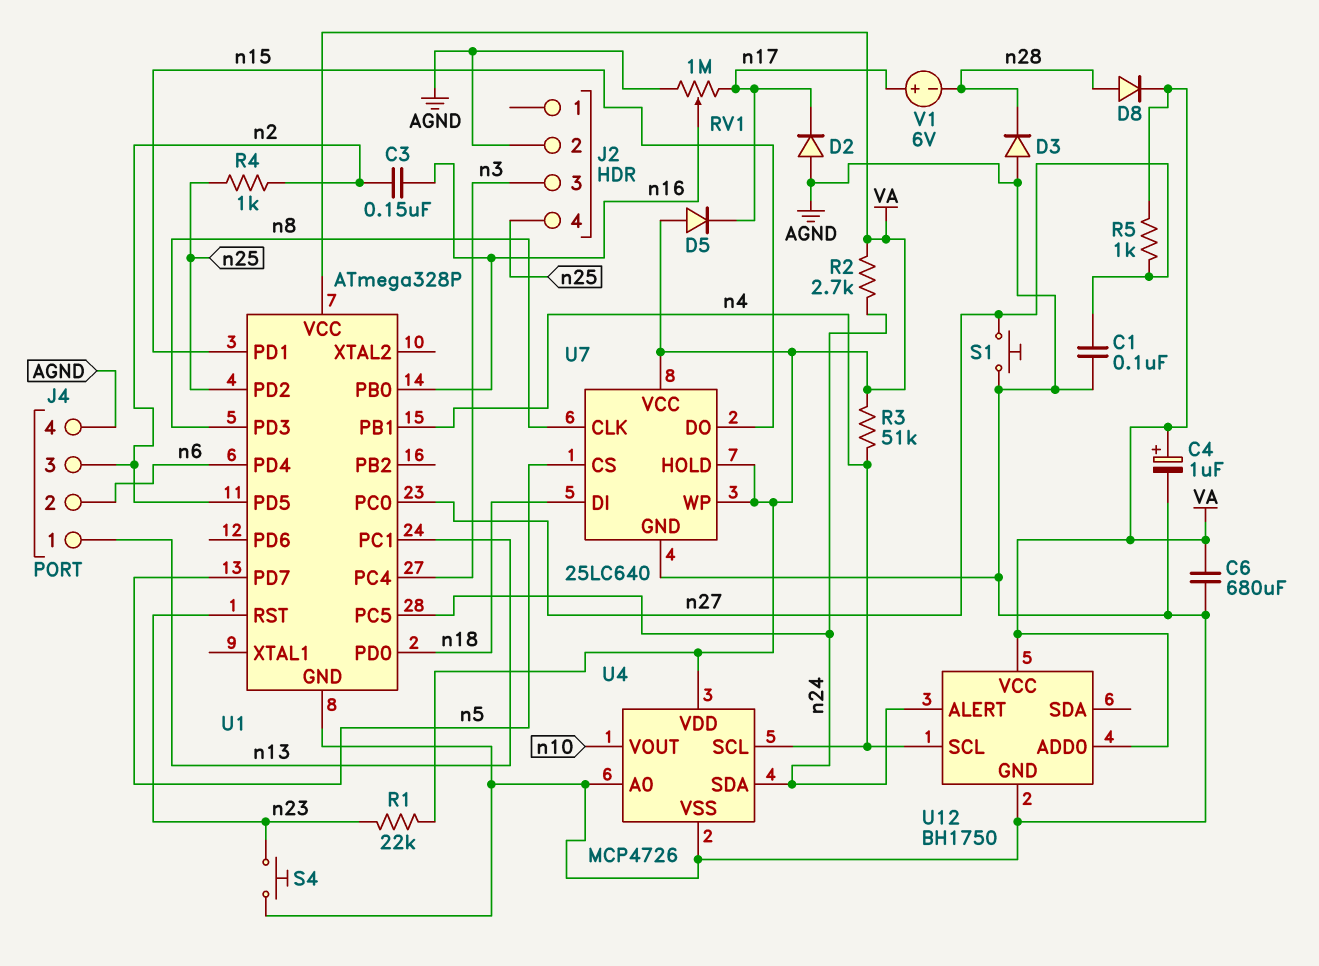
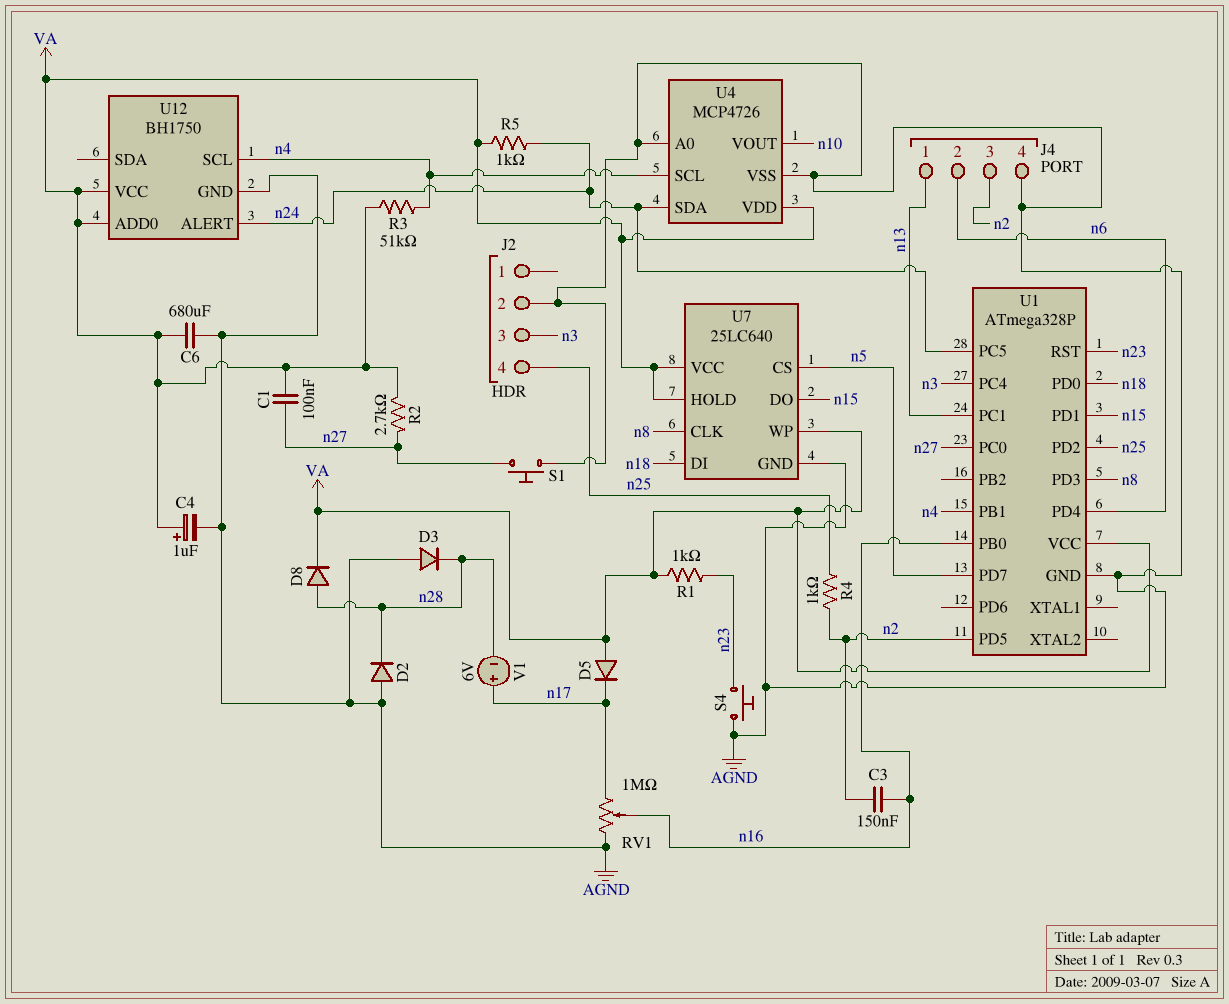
C1: 100nF (AGND, n27) -> 100nF (VA, n27)
D2: diode (A AGND, K n17) -> diode (A AGND, K n28)
R1: 22k (VA, n23) -> 1k (VA, n23)
R2: 2.7k (VA, n24) -> 2.7k (VA, n27)
R5: 1k (VA, n27) -> 1k (VA, n24)

